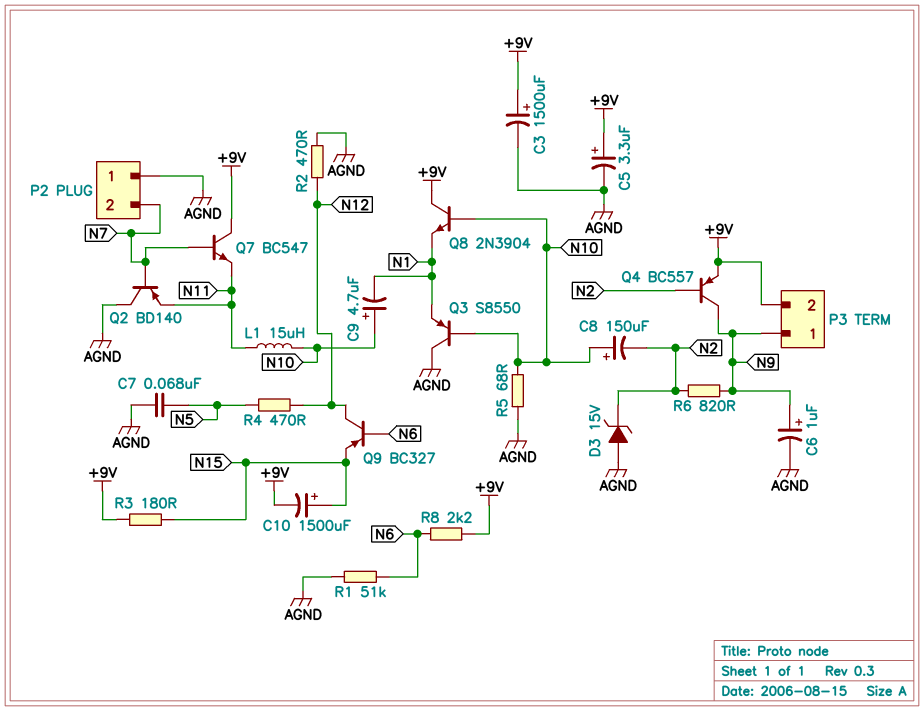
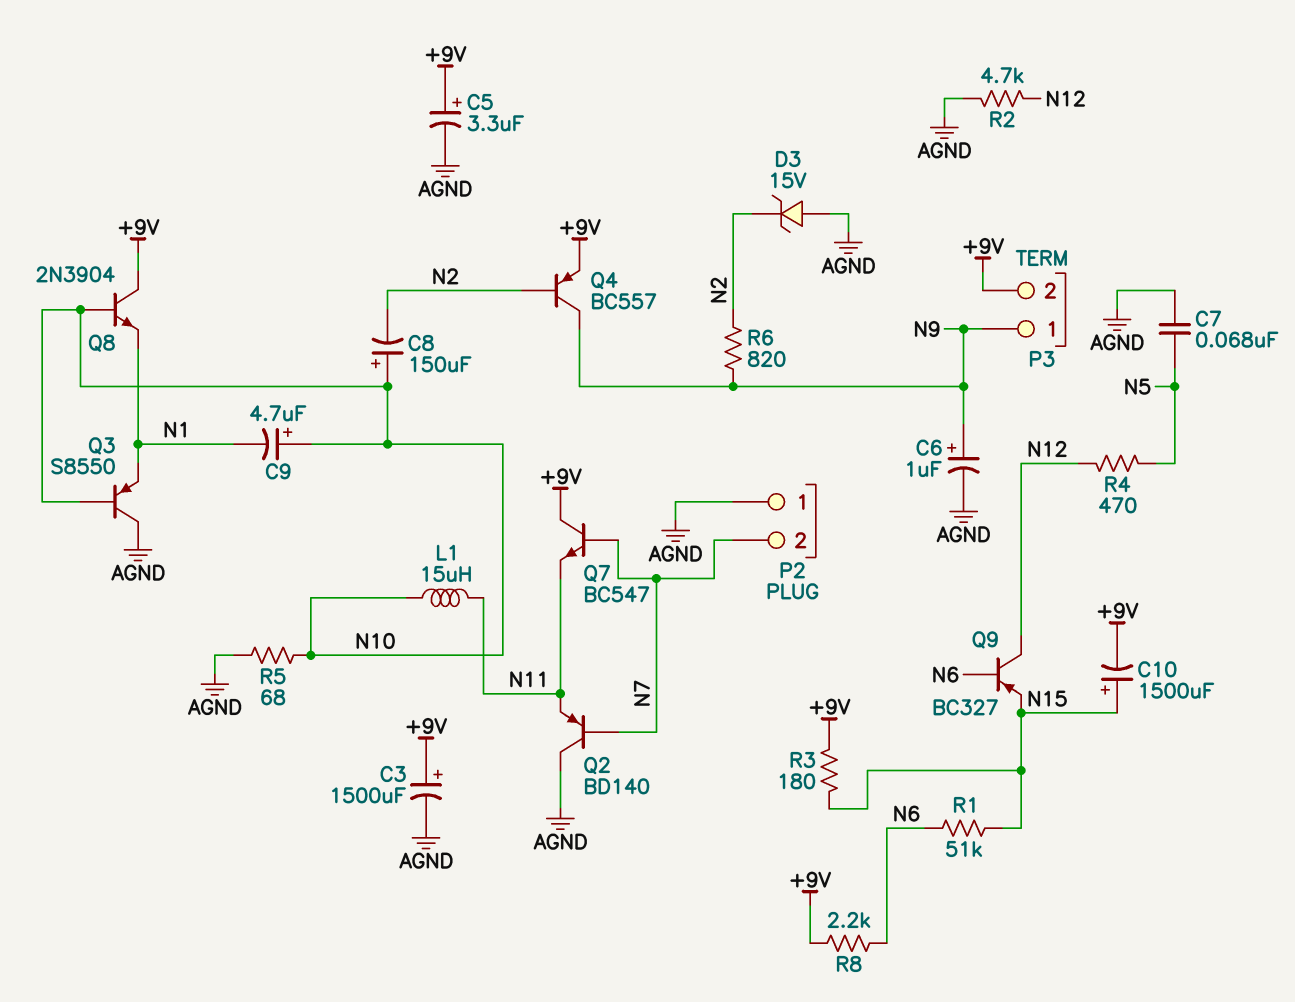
R1: 51k (AGND, N6) -> 51k (N6, N15)
R2: 470 (AGND, N12) -> 4.7k (AGND, N12)

